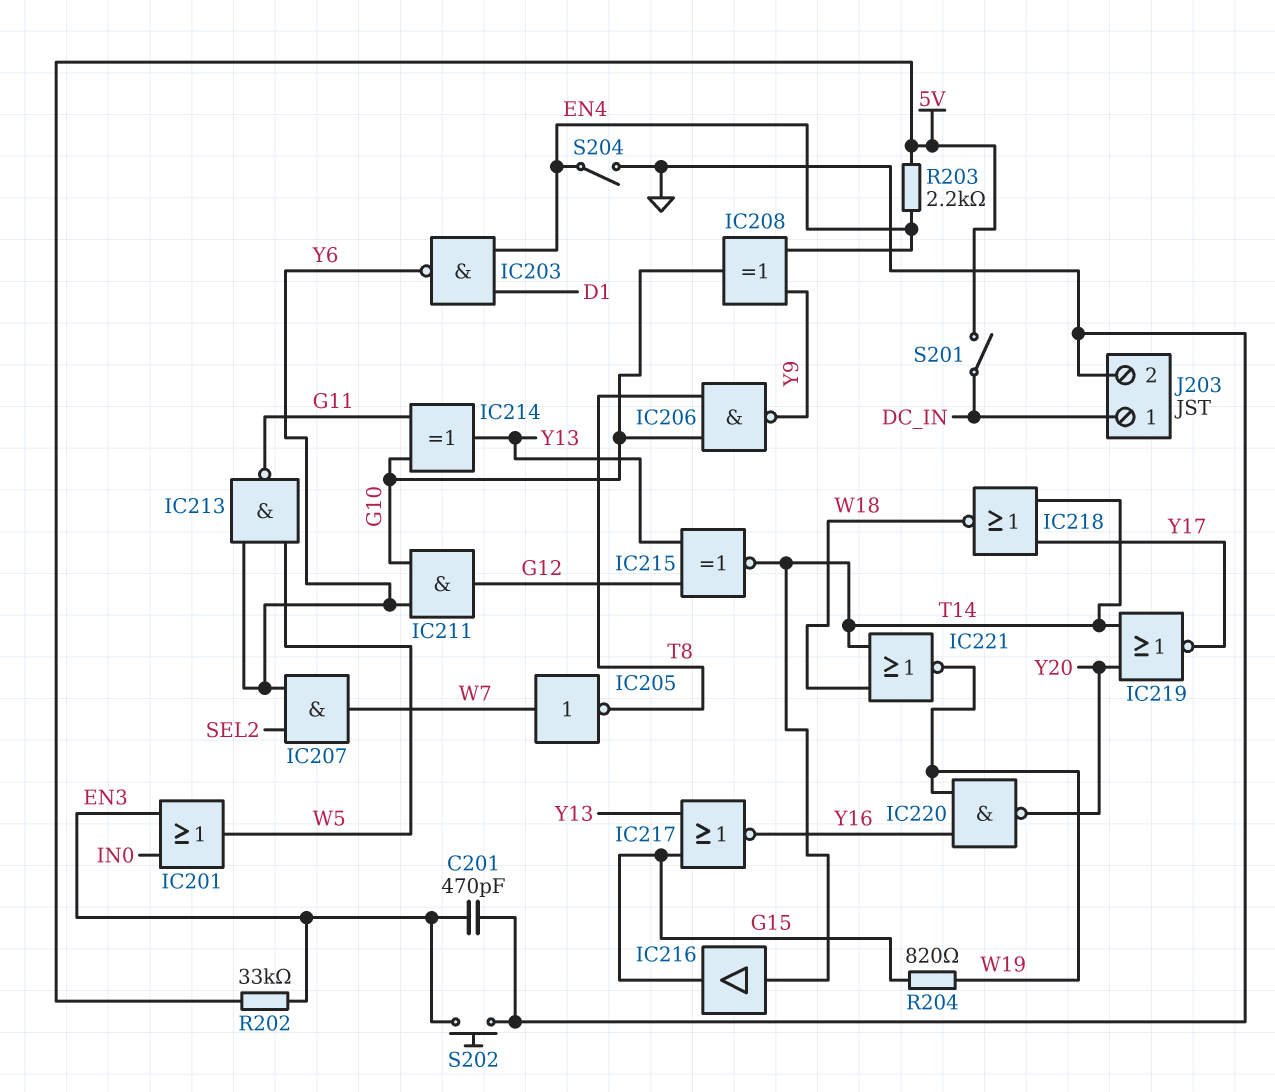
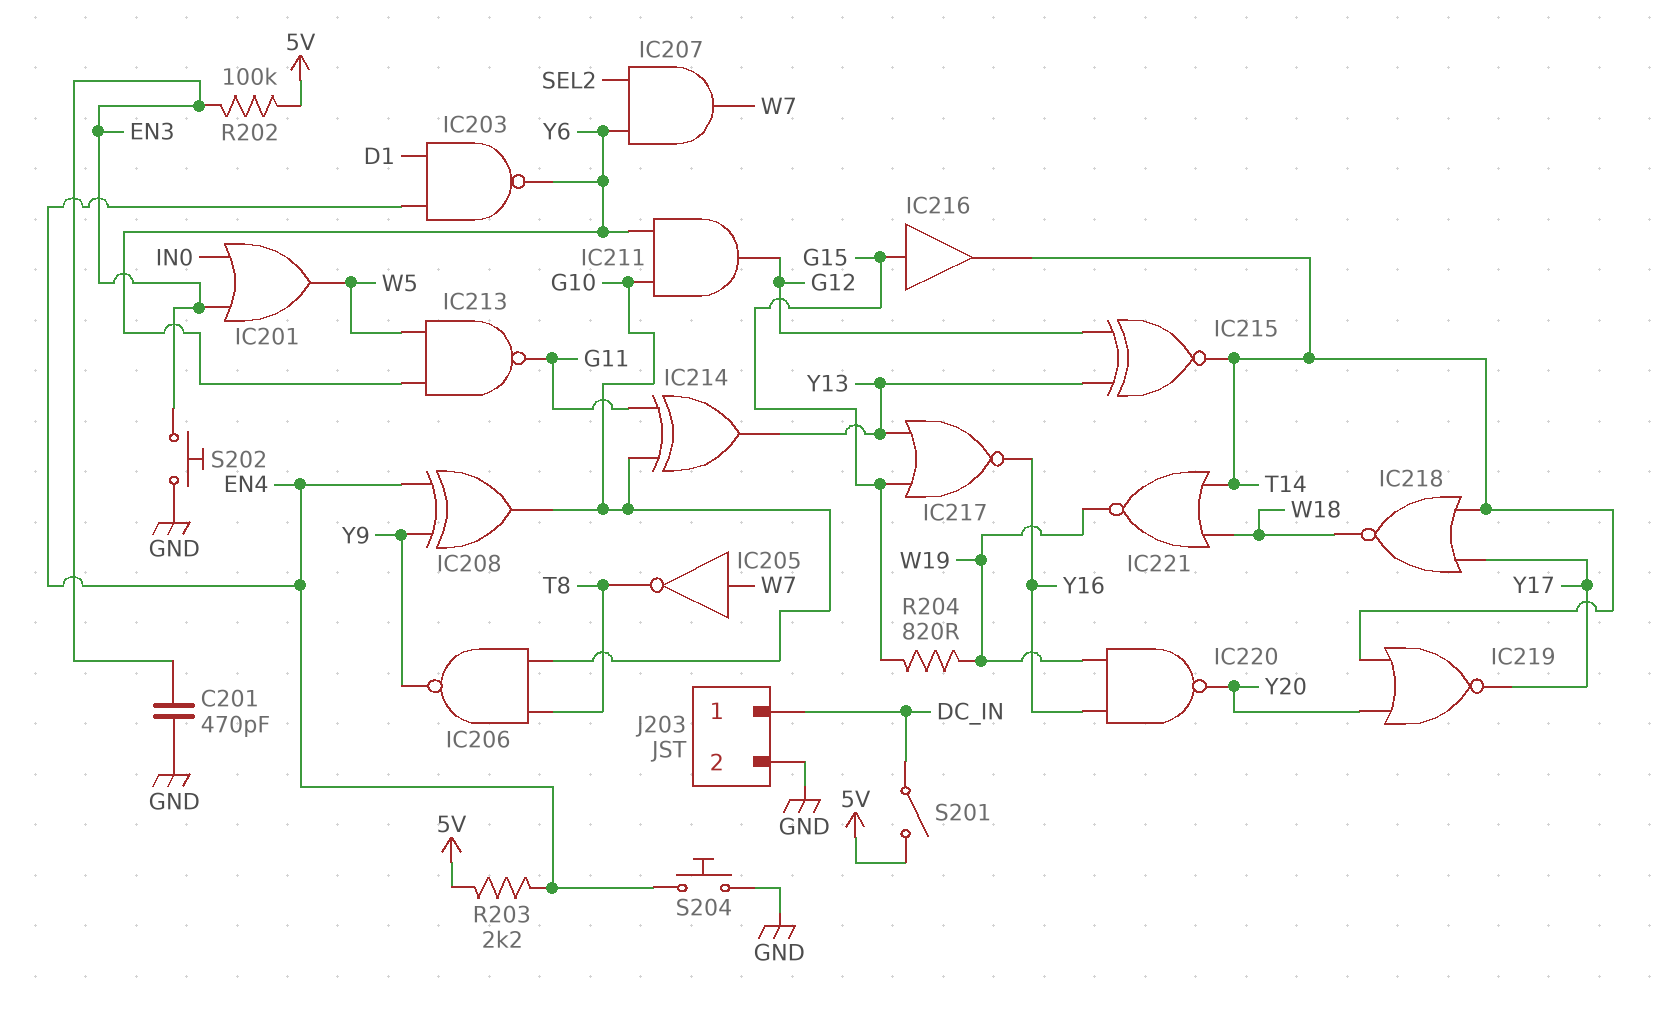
IC216: buffer (in T14, out G15) -> buffer (in G15, out T14)
R202: 33k (5V, EN3) -> 100k (5V, EN3)
S204: switch (EN4, GND) -> button (EN4, GND)

